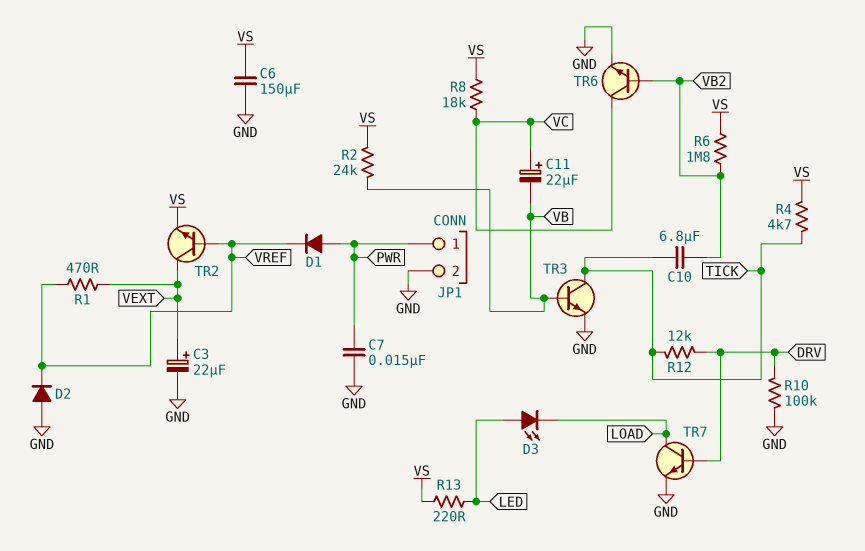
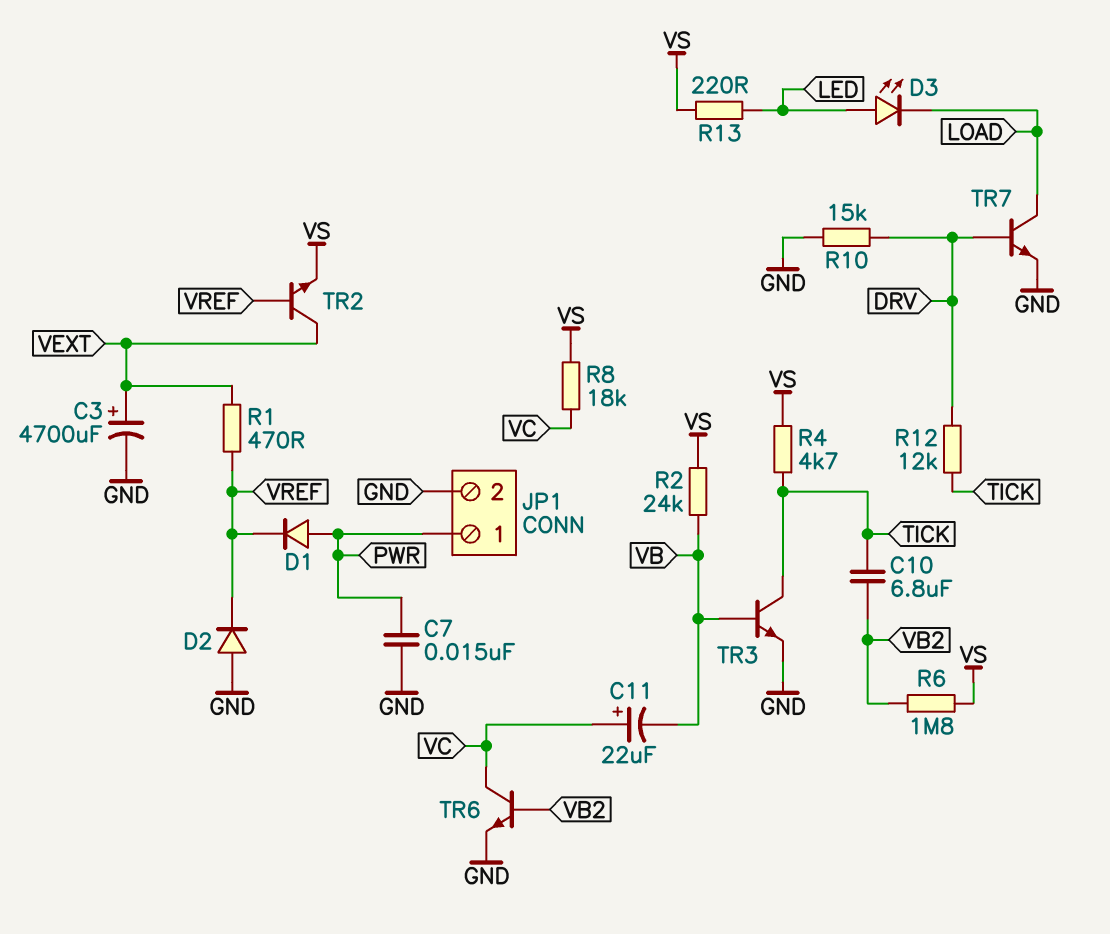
C3: 22uF (plus VEXT, minus GND) -> 4700uF (plus VEXT, minus GND)
C6: 150uF (GND, VS) -> none
R10: 100k (DRV, GND) -> 15k (DRV, GND)

